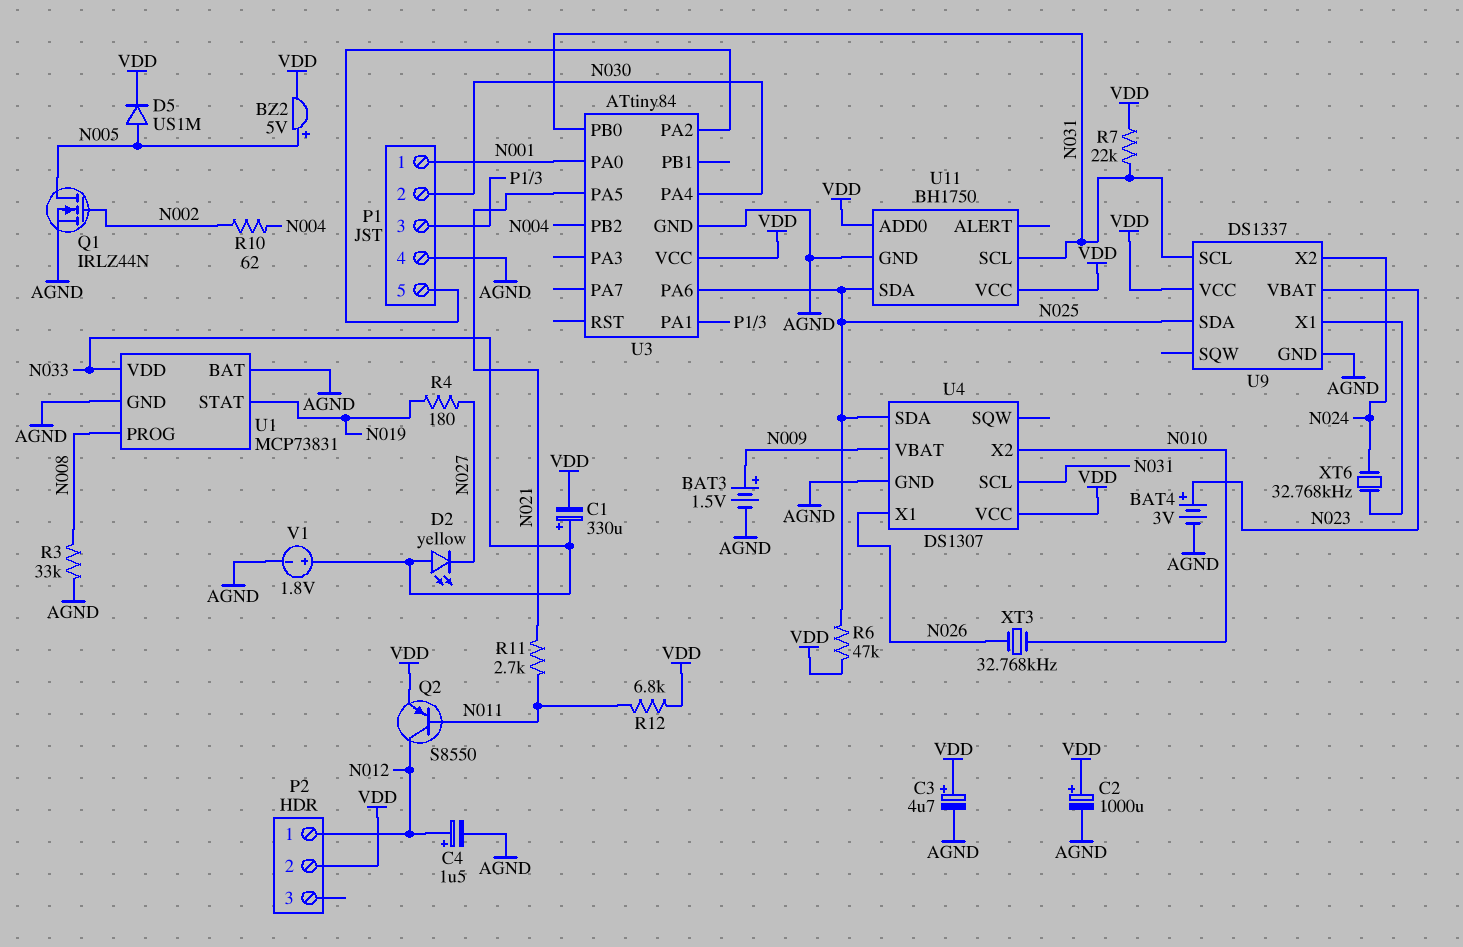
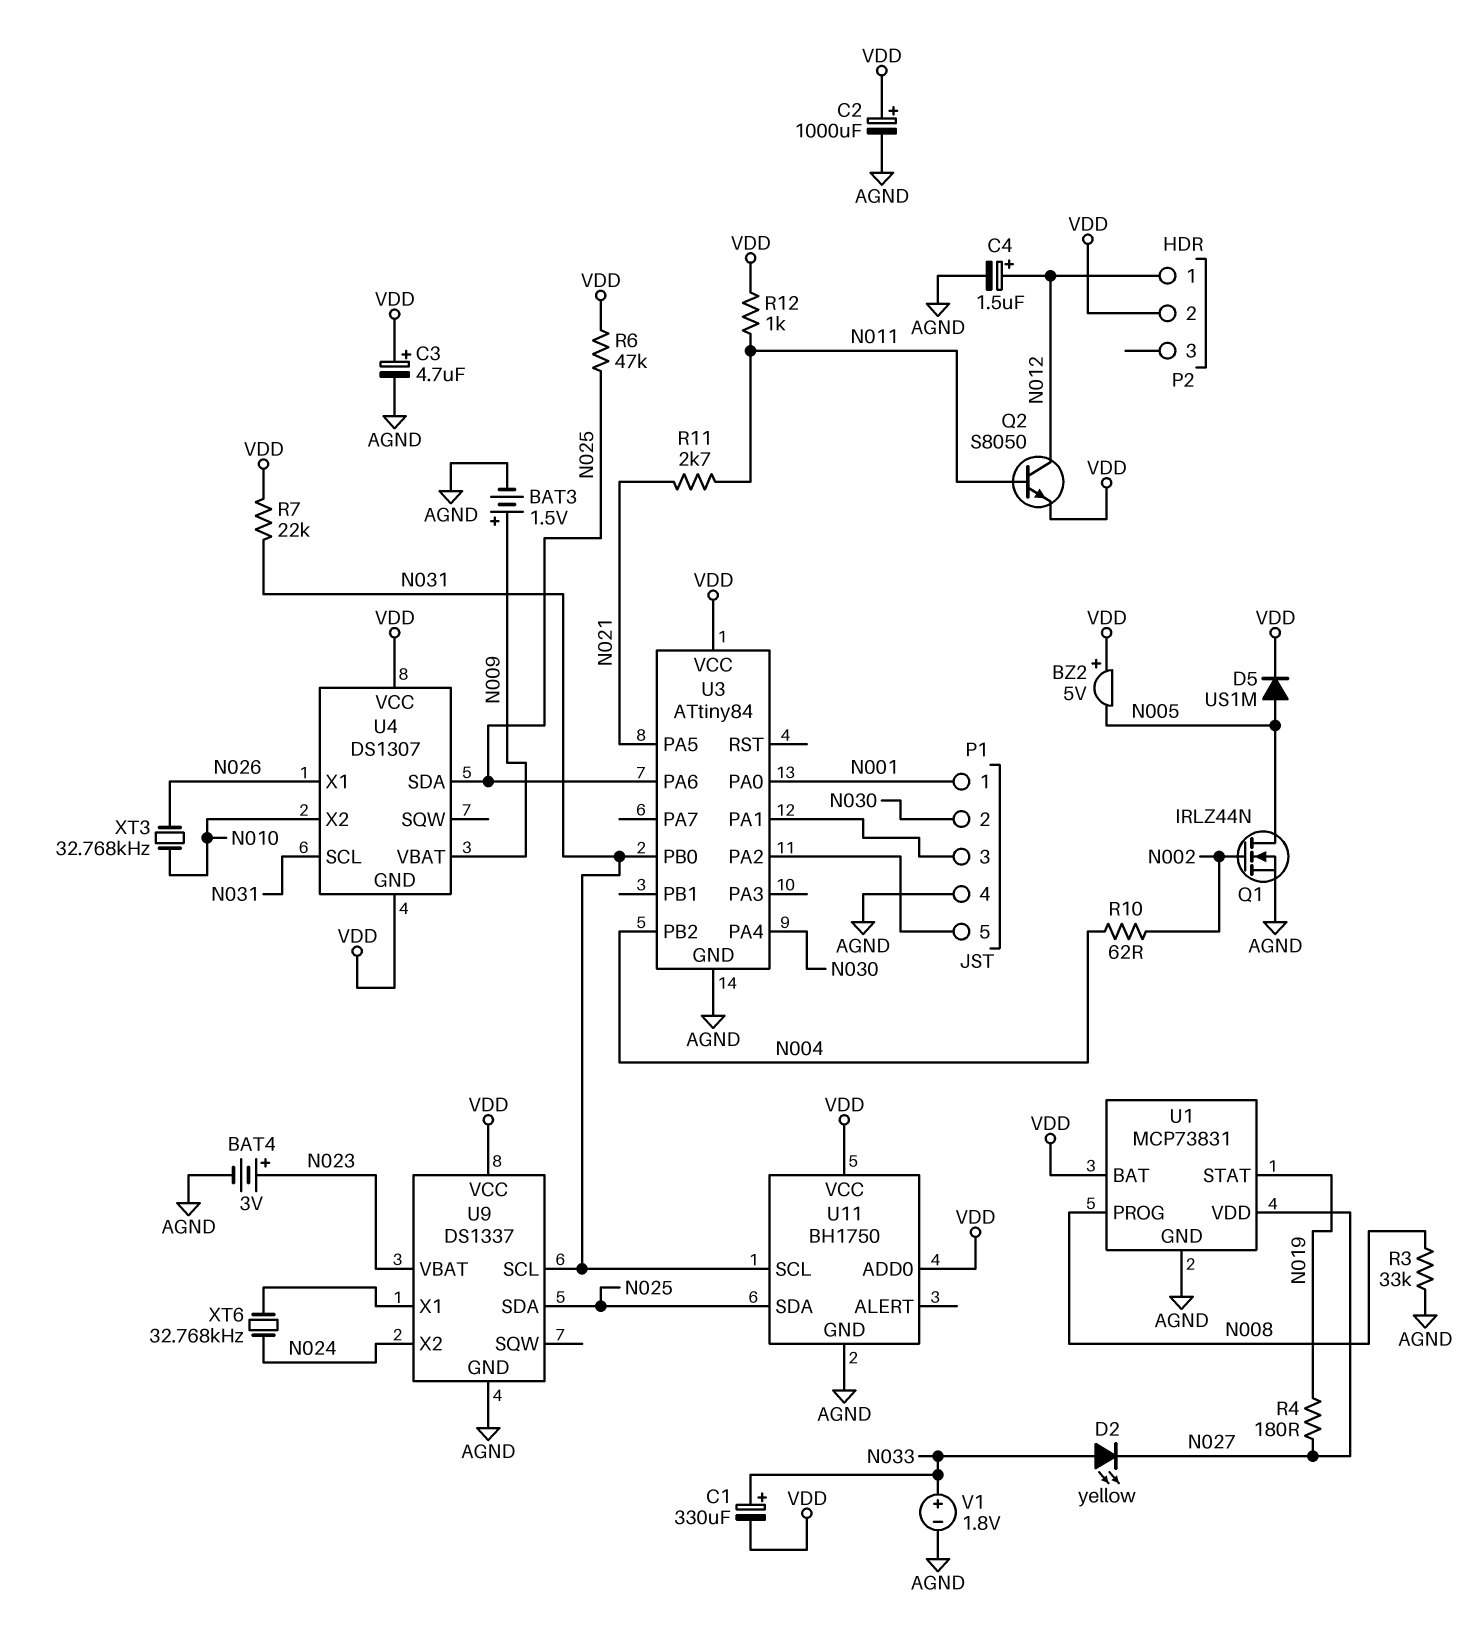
BZ2: buzzer 5V (plus N005, minus VDD) -> buzzer 5V (plus VDD, minus N005)
Q2: PNP S8550 (B N011, C N012, E VDD) -> NPN S8050 (B N011, C N012, E VDD)
R12: 6.8k (N011, VDD) -> 1k (N011, VDD)
U1 pin BAT: AGND -> VDD
U1 pin VDD: N033 -> N027
U4 pin GND: AGND -> VDD

